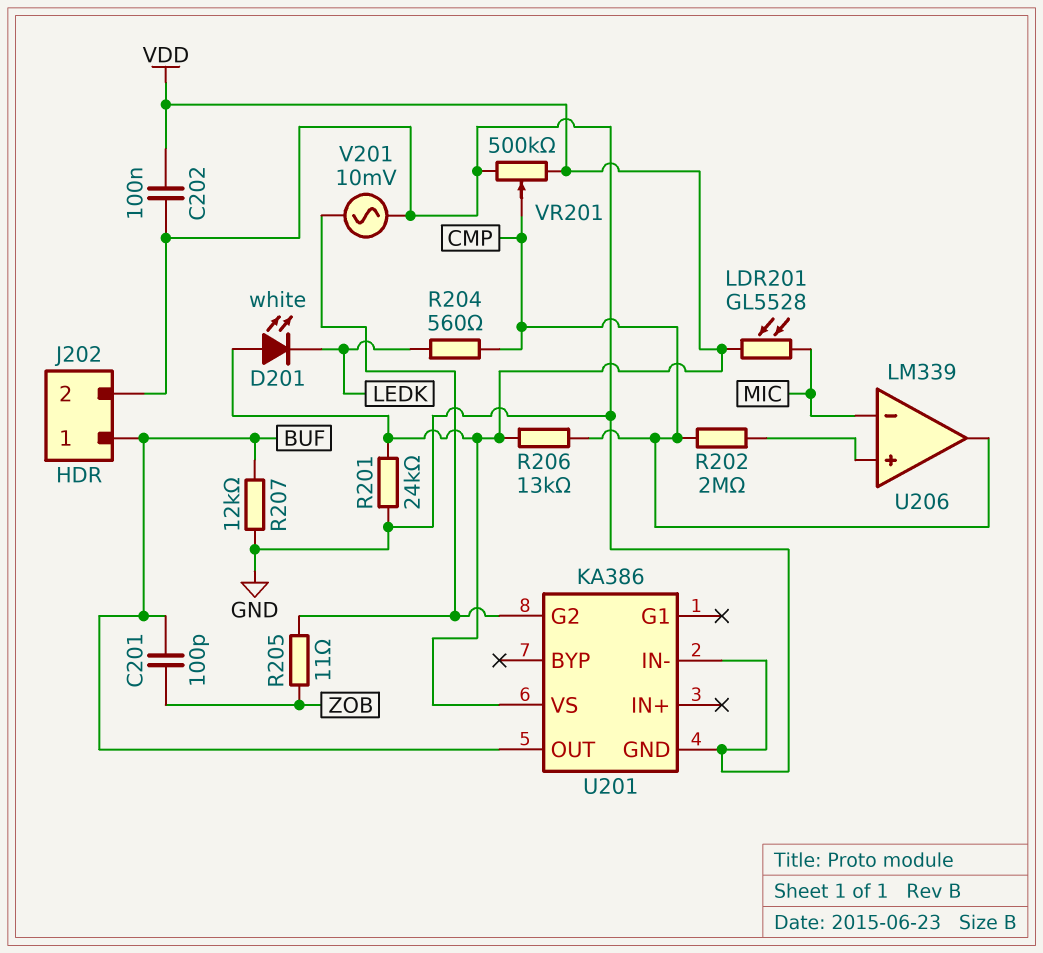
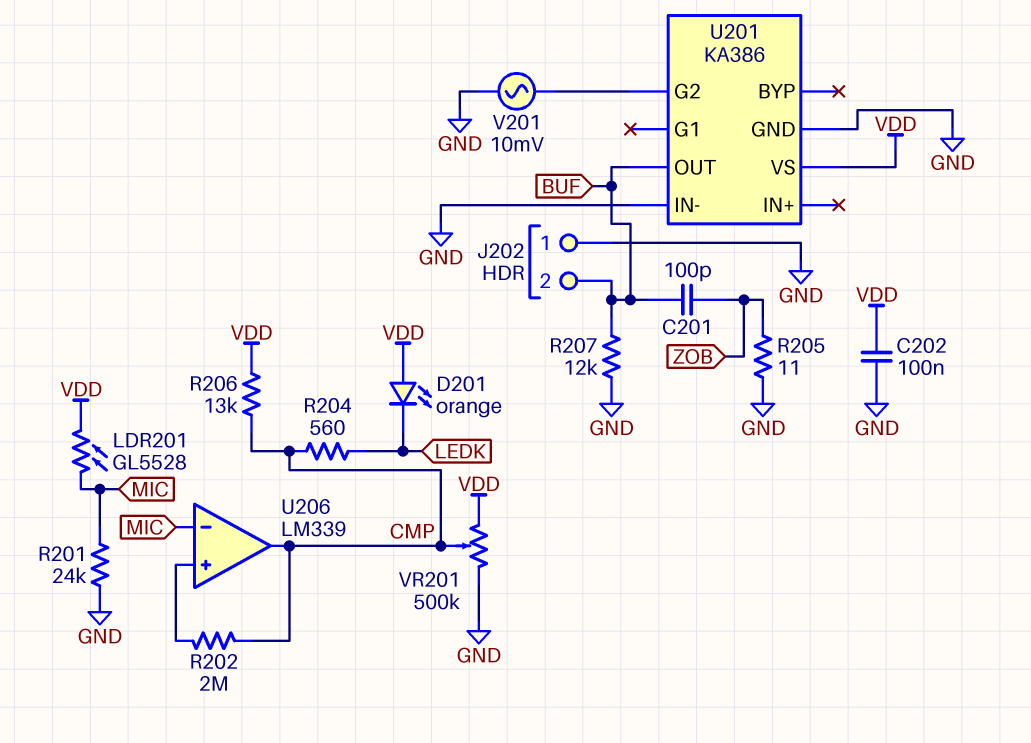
D201: LED white (A VDD, K LEDK) -> LED orange (A VDD, K LEDK)
J202 pin 1: BUF -> GND
J202 pin 2: GND -> BUF
R201: 24k (GND, VDD) -> 24k (GND, MIC)
R205: 11 (U201/G2, ZOB) -> 11 (GND, ZOB)

